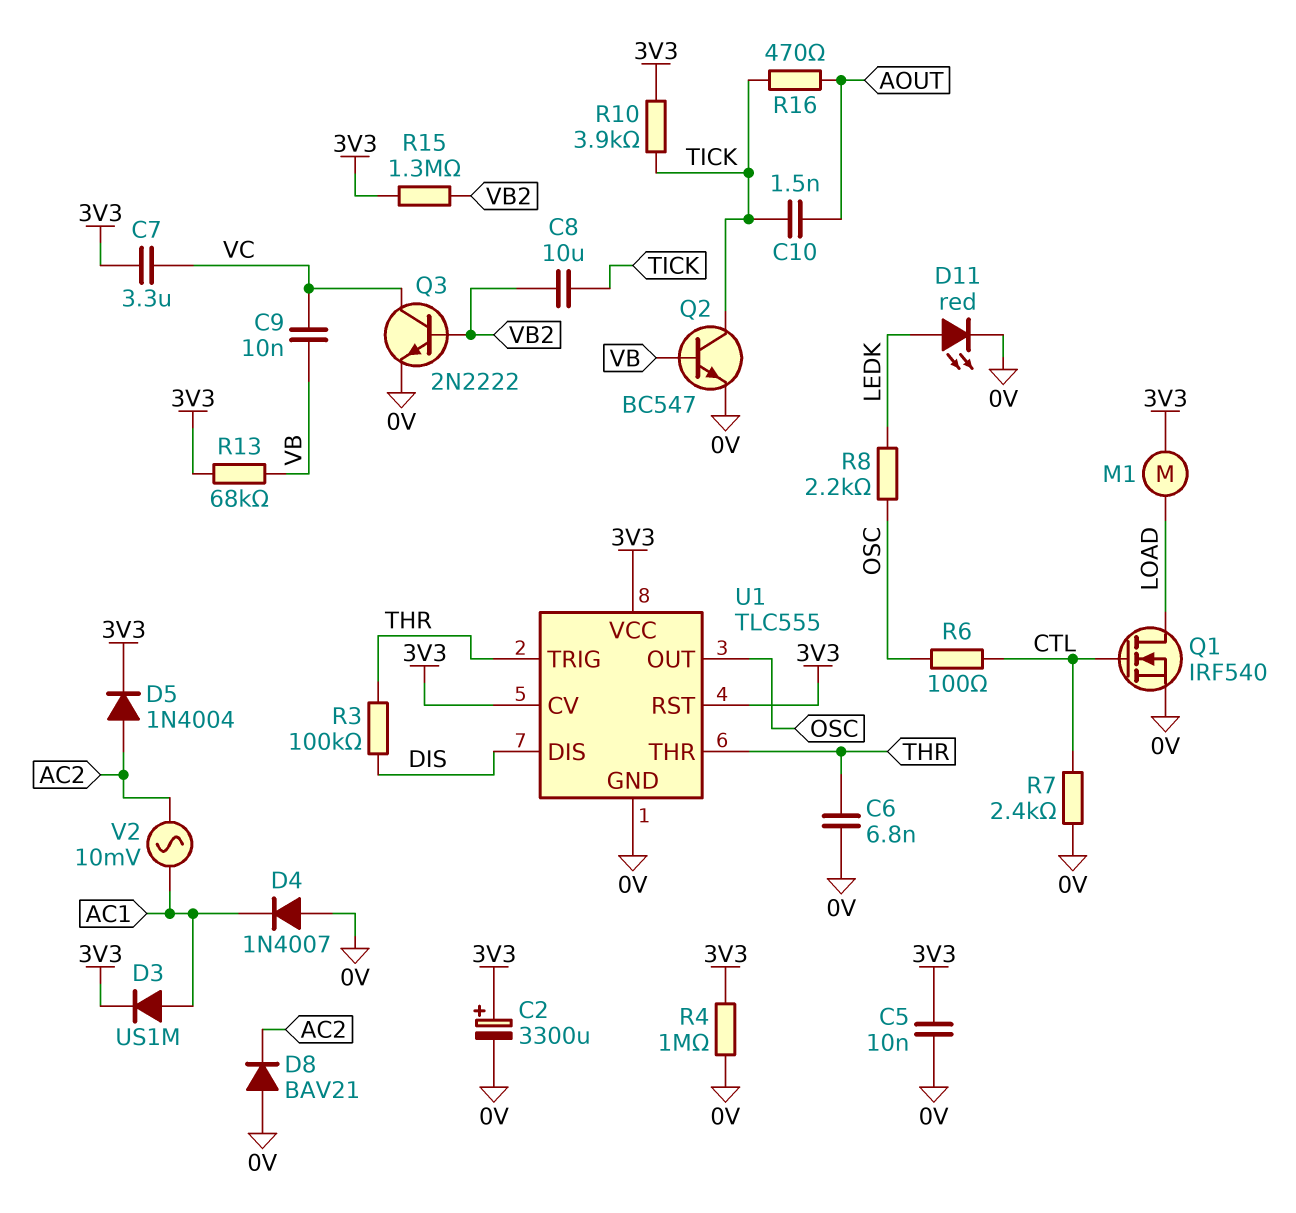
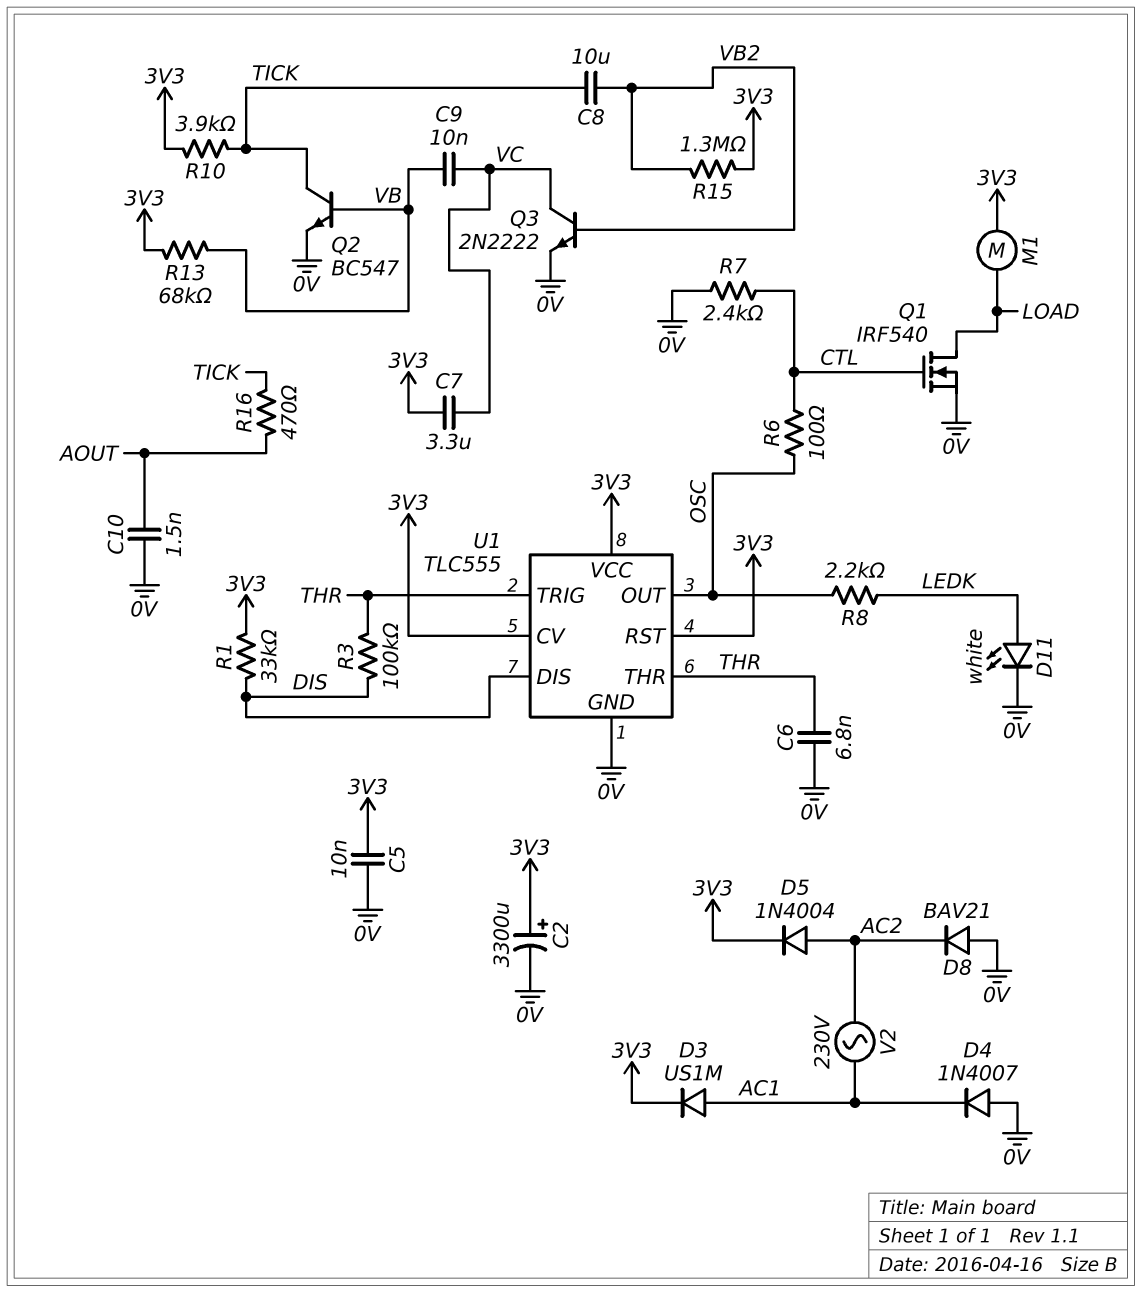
C10: 1.5nF (AOUT, TICK) -> 1.5nF (0V, AOUT)
D11: LED red (A LEDK, K 0V) -> LED white (A LEDK, K 0V)
R1: none -> 33k (3V3, DIS)
R4: 1M (0V, 3V3) -> none
V2: AC 10mV (AC1, AC2) -> AC 230V (AC1, AC2)

